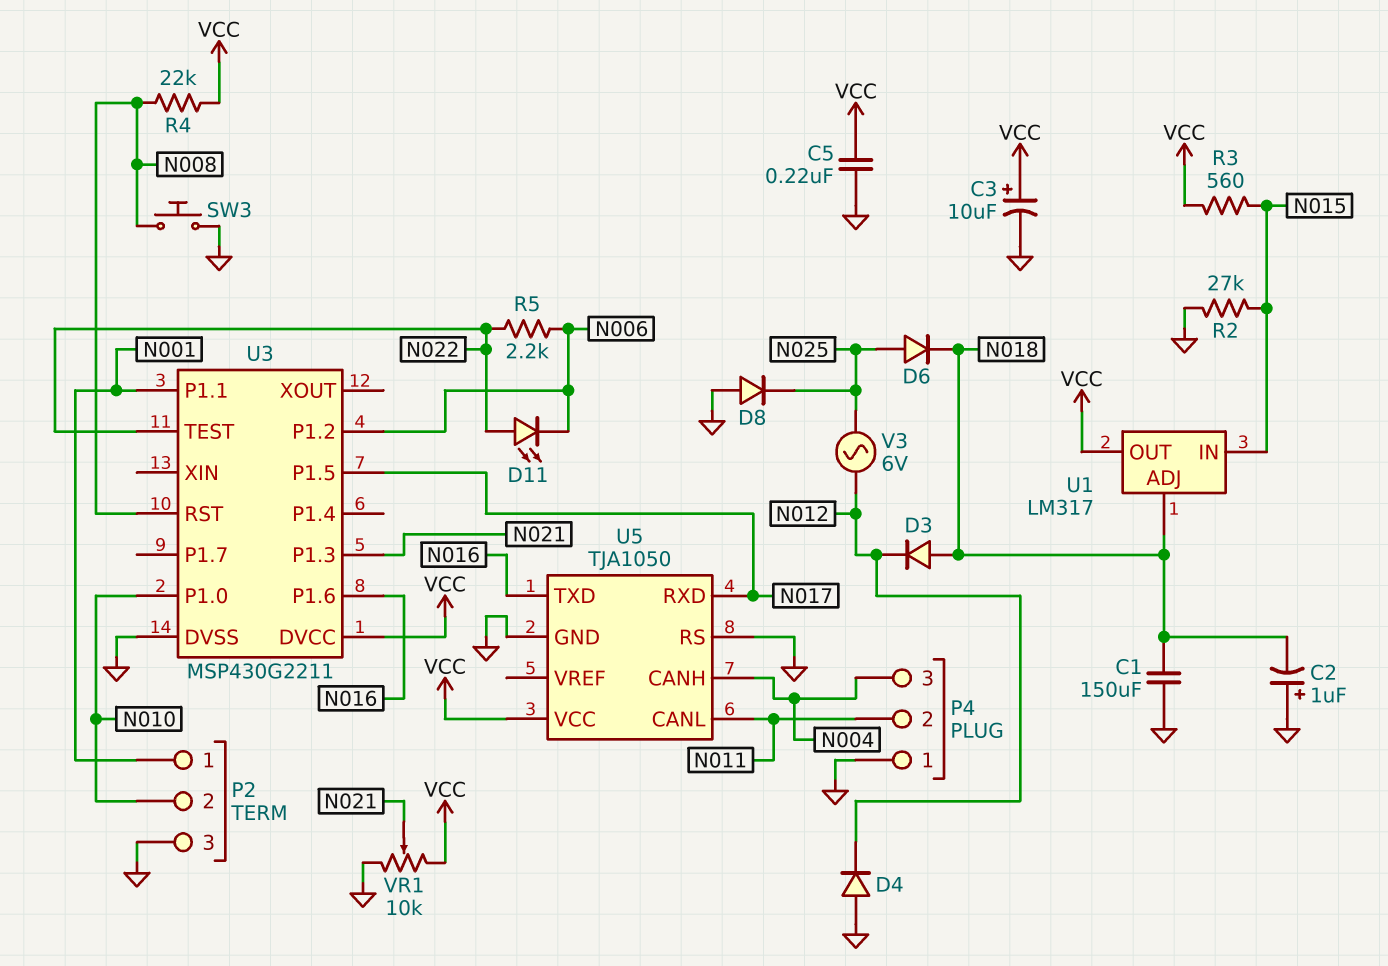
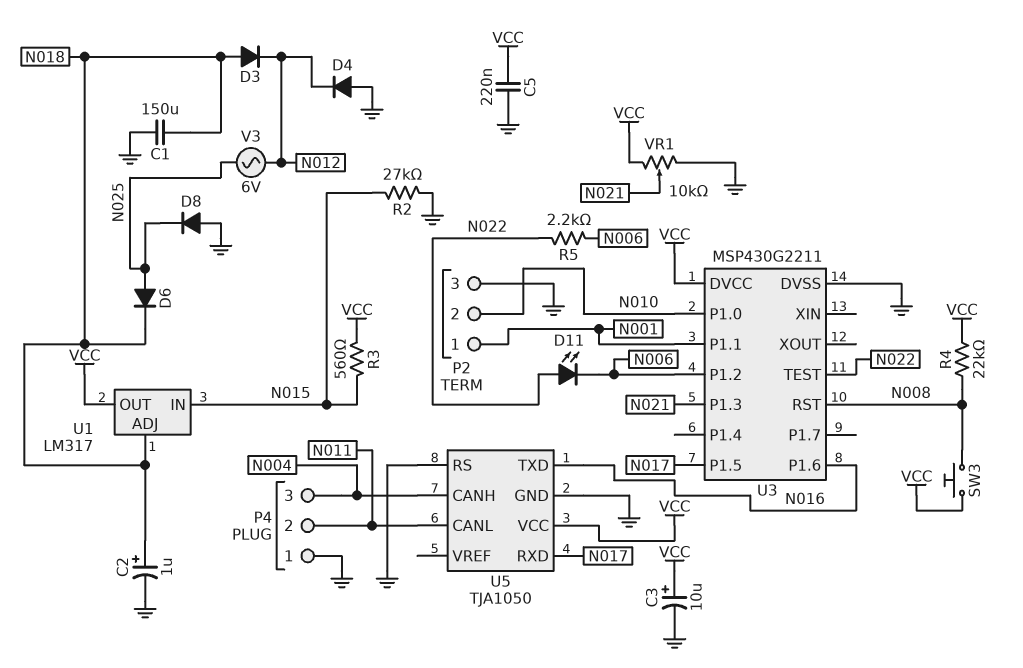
C2: 1uF (plus GND, minus N018) -> 1uF (plus N018, minus GND)
SW3: button (GND, N008) -> button (N008, VCC)

